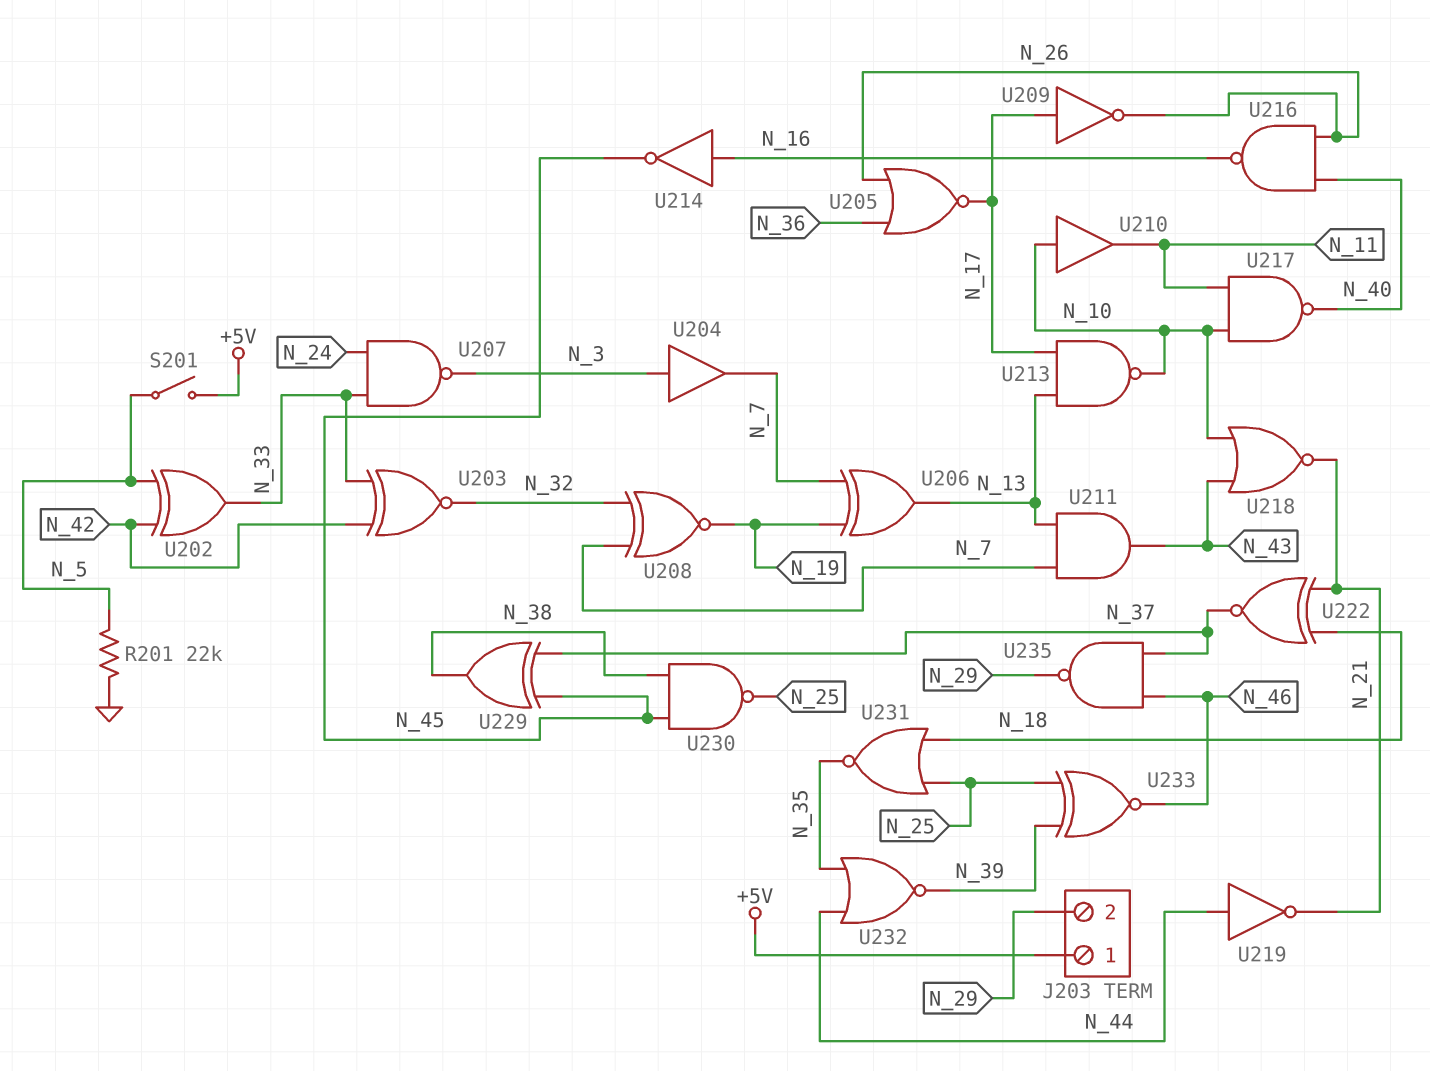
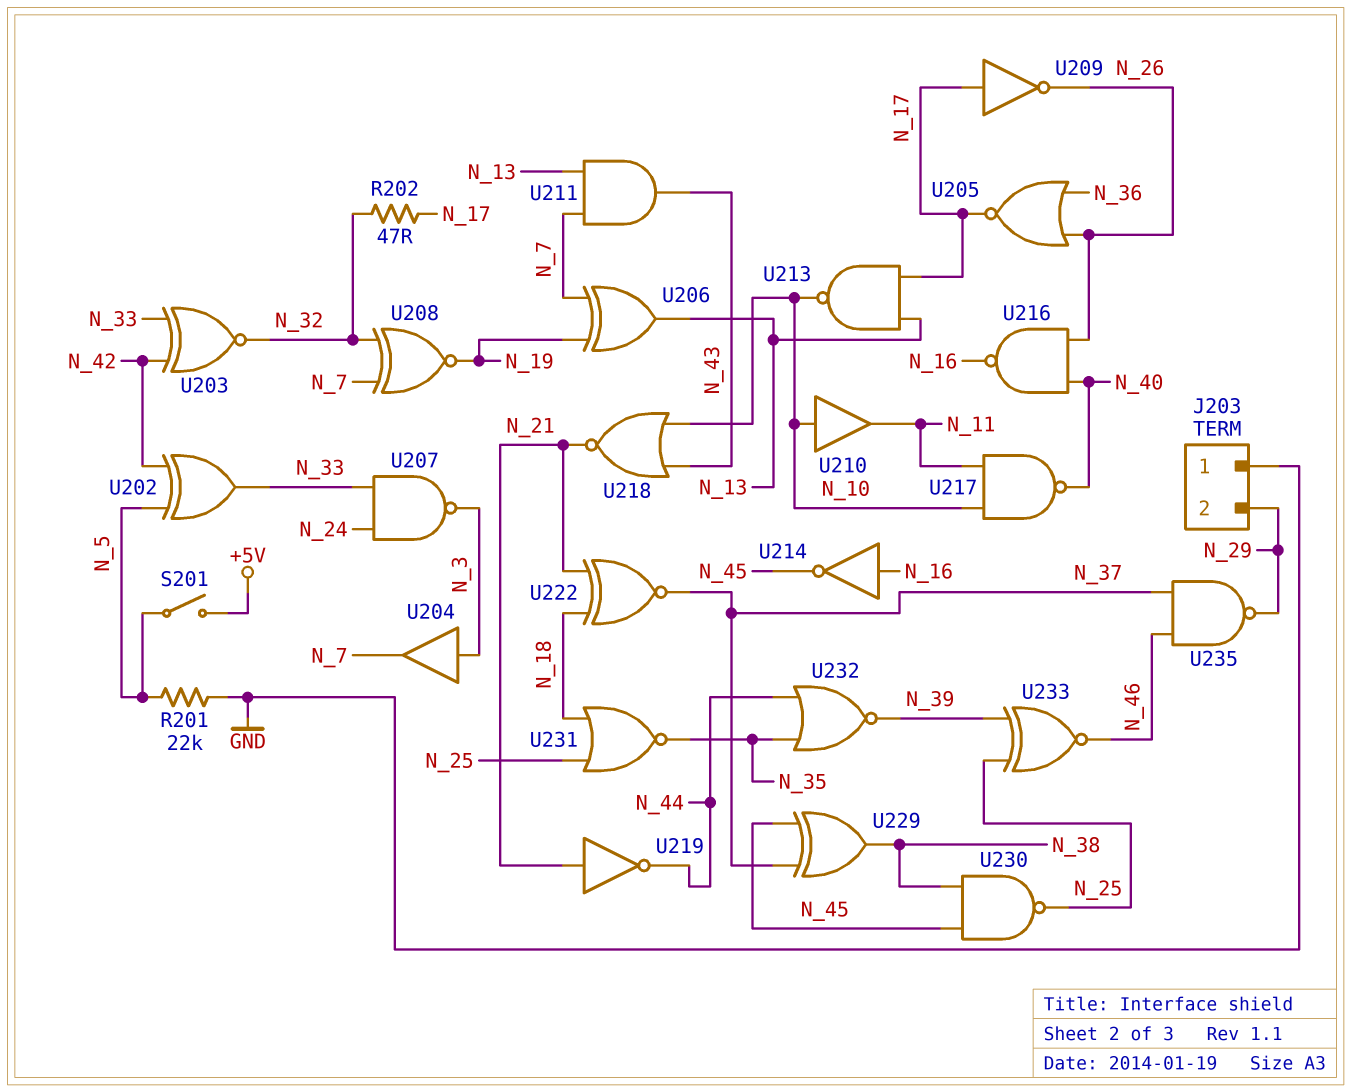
J203 pin 1: +5V -> GND
R202: none -> 47 (N_17, N_32)
U219: NOT (in N_44, out N_21) -> NOT (in N_21, out N_44)

